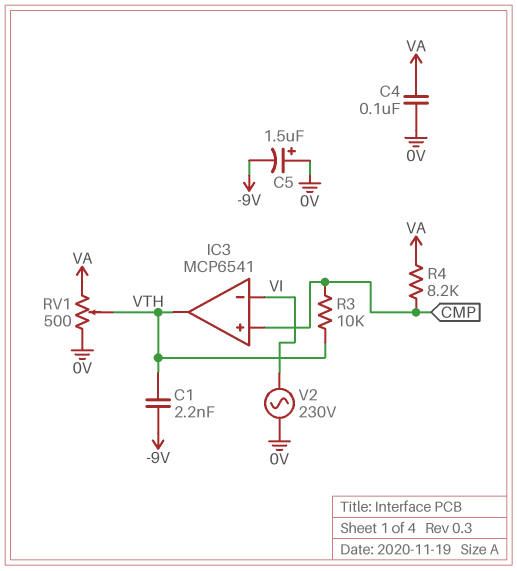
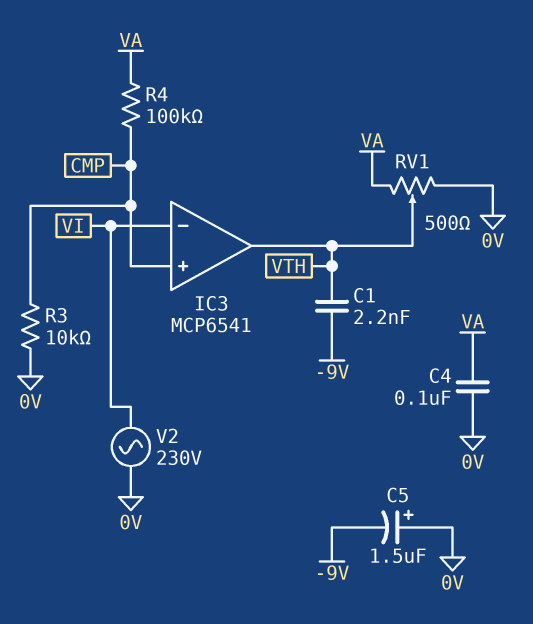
R3: 10k (CMP, VTH) -> 10k (0V, CMP)
R4: 8.2k (CMP, VA) -> 100k (CMP, VA)

